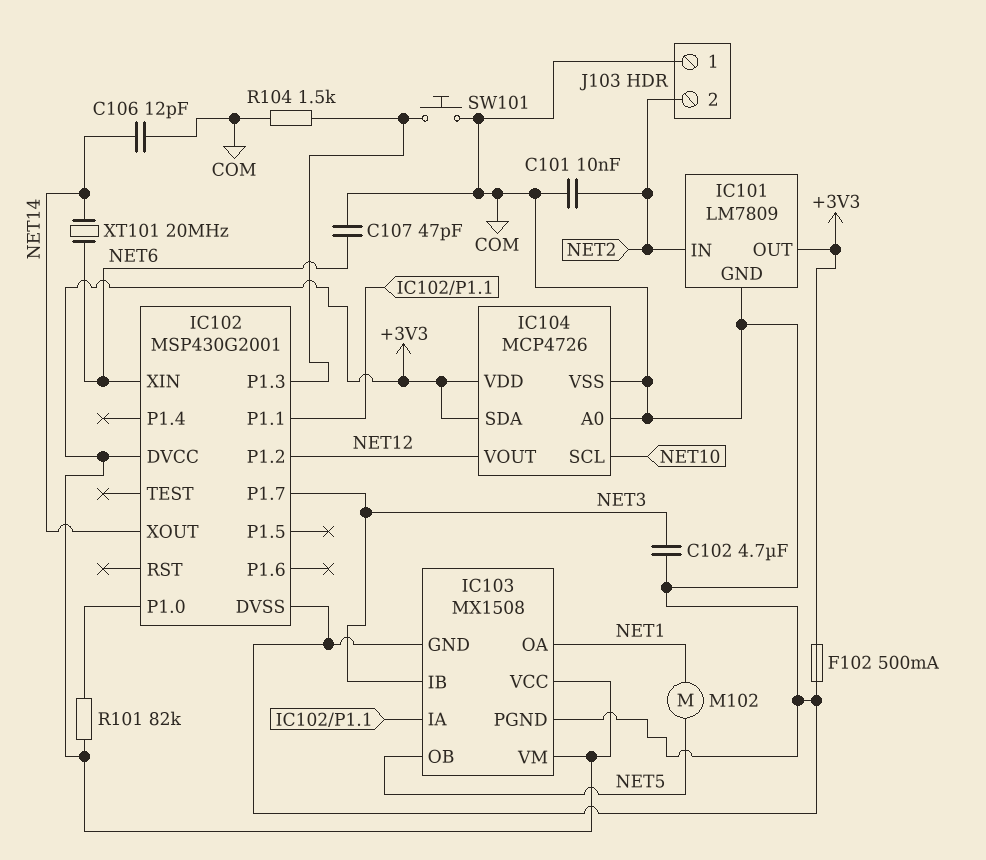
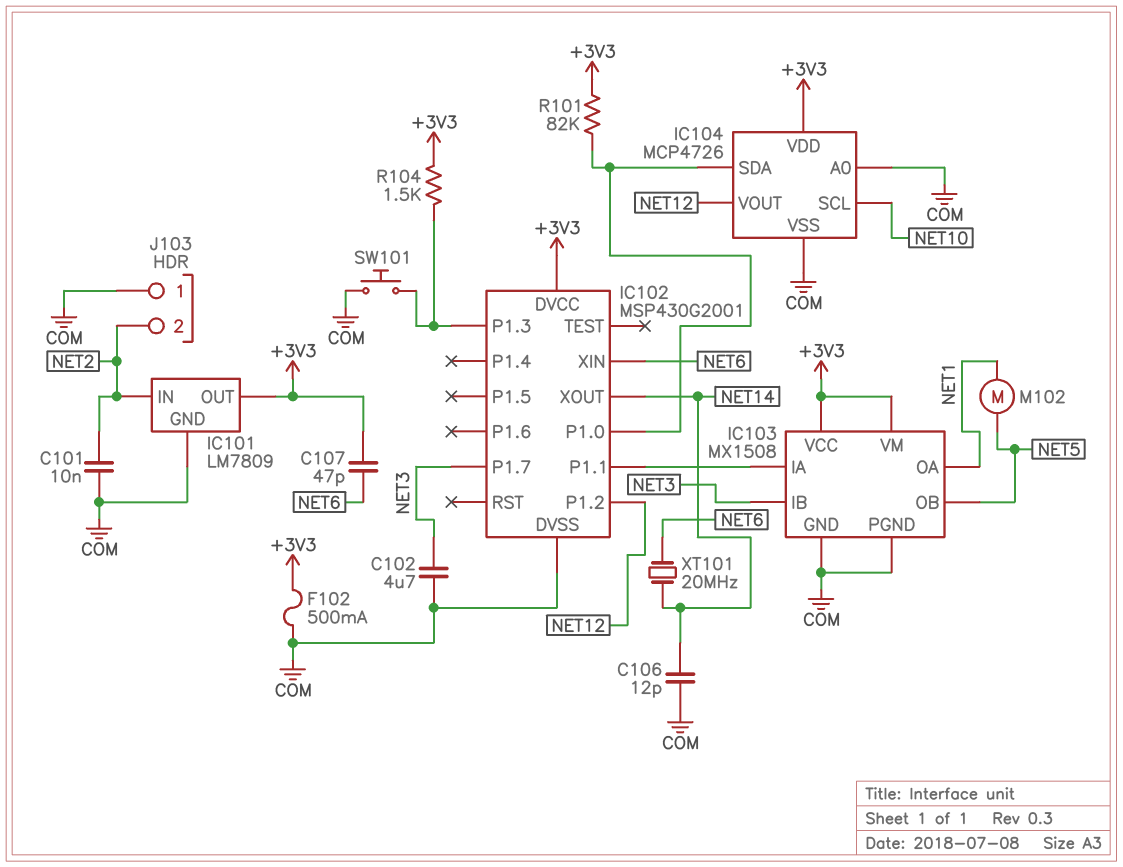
C107: 47pF (COM, NET6) -> 47pF (+3V3, NET6)
IC104 pin SDA: +3V3 -> IC102/P1.0
R104: 1.5k (COM, IC102/P1.3) -> 1.5k (+3V3, IC102/P1.3)

